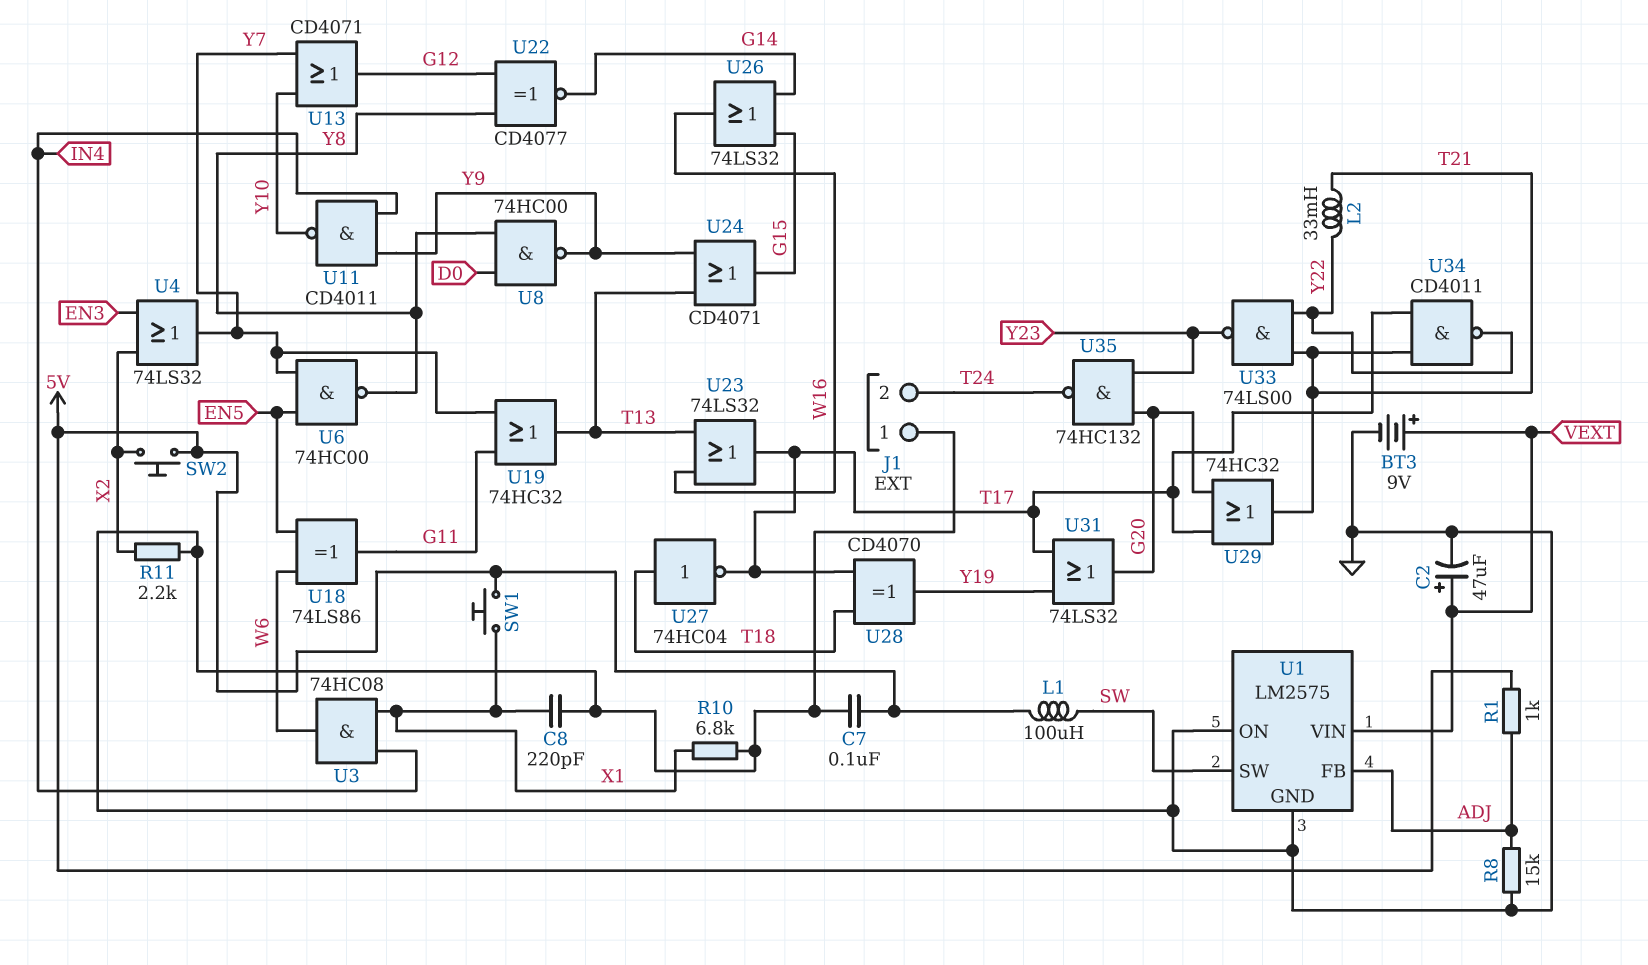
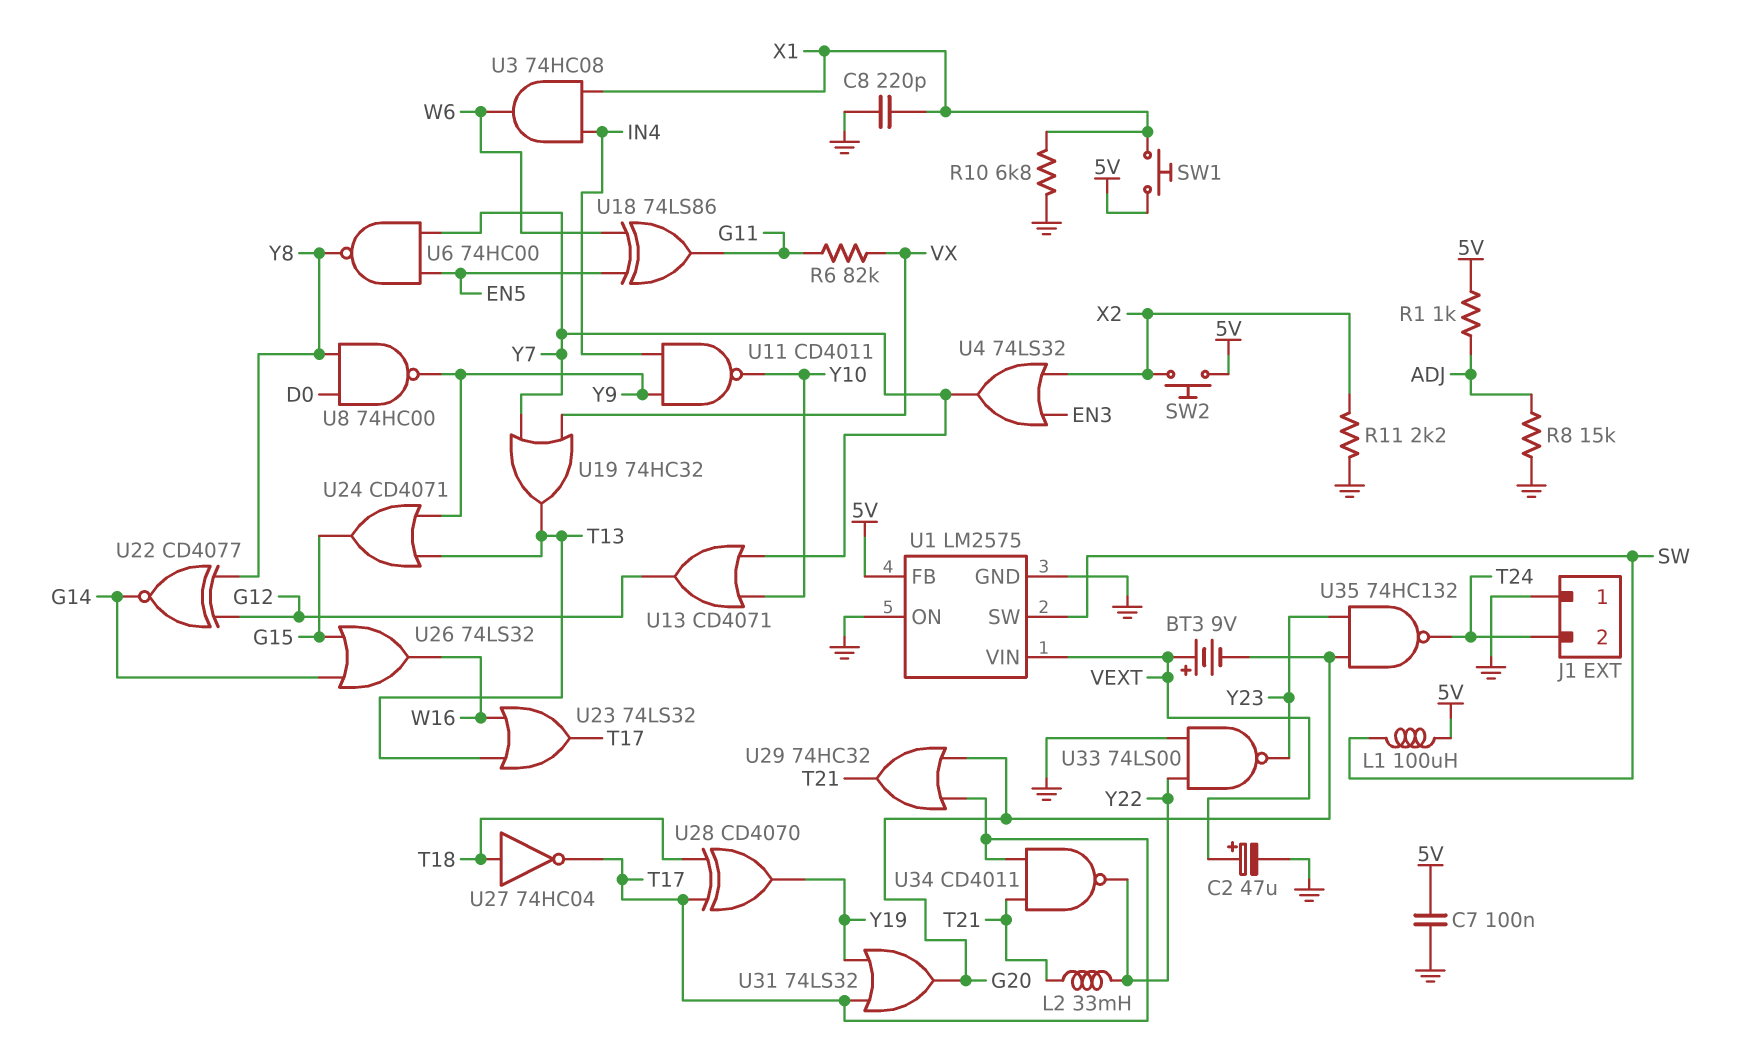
BT3: 9V (plus VEXT, minus GND) -> 9V (plus VEXT, minus G20)
R6: none -> 82k (G11, VX)
U1 pin FB: ADJ -> 5V
U19: OR 74HC32 (in G11, in Y7, out T13) -> OR 74HC32 (in VX, in Y7, out T13)
U33: NAND 74LS00 (in T21, in Y22, out Y23) -> NAND 74LS00 (in GND, in Y22, out Y23)

